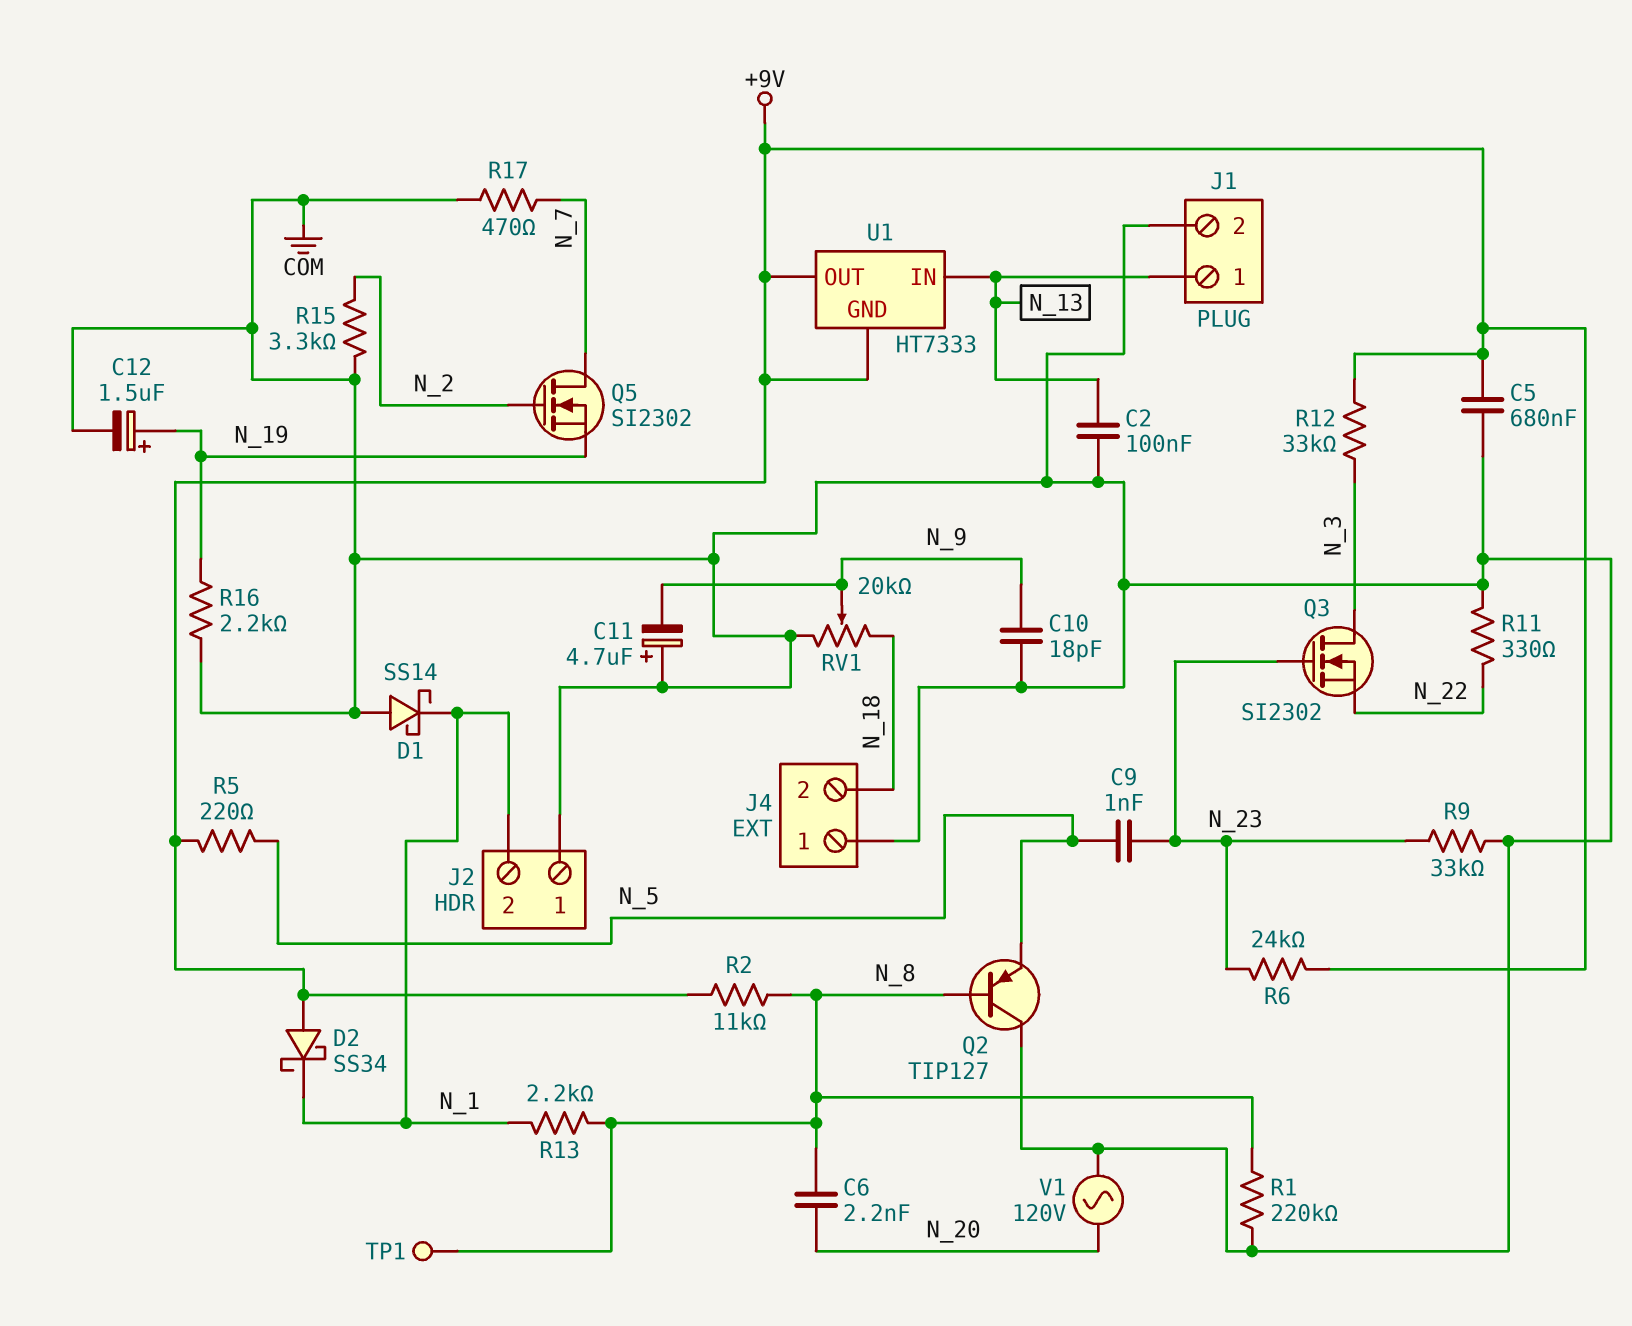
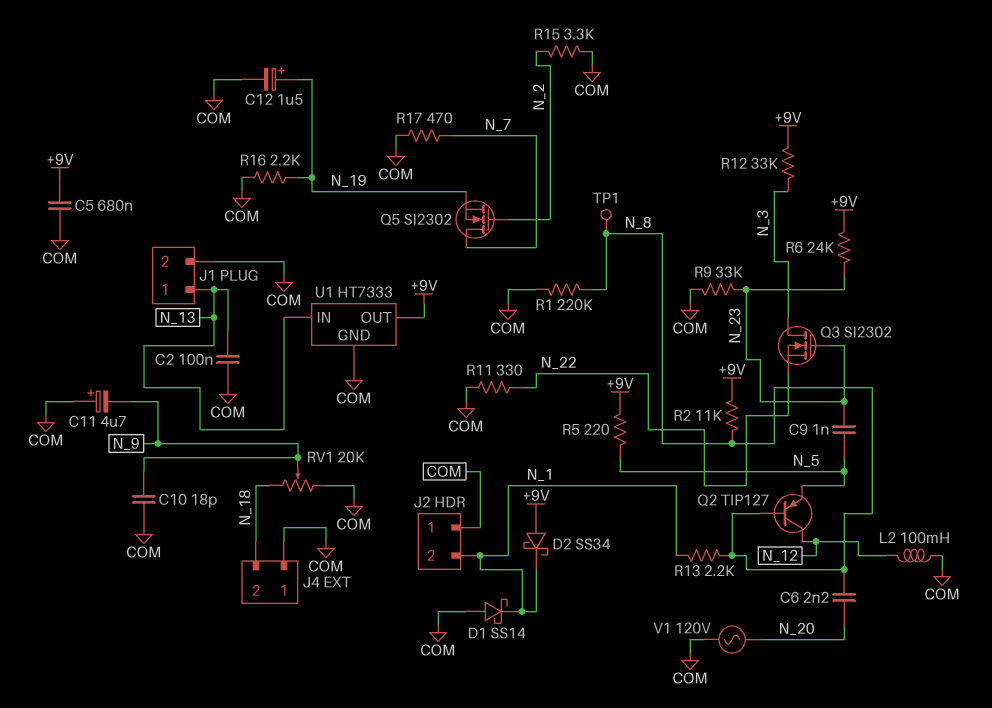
L2: none -> 100mH (COM, N_12)
Q2: PNP TIP127 (B N_8, C COM, E N_5) -> PNP TIP127 (B N_8, C N_12, E N_5)
U1 pin GND: +9V -> COM

